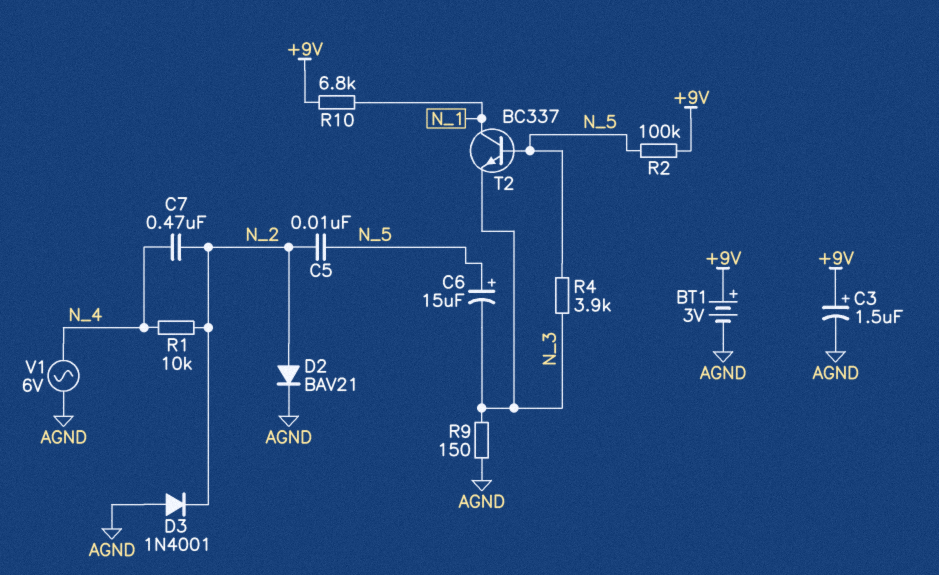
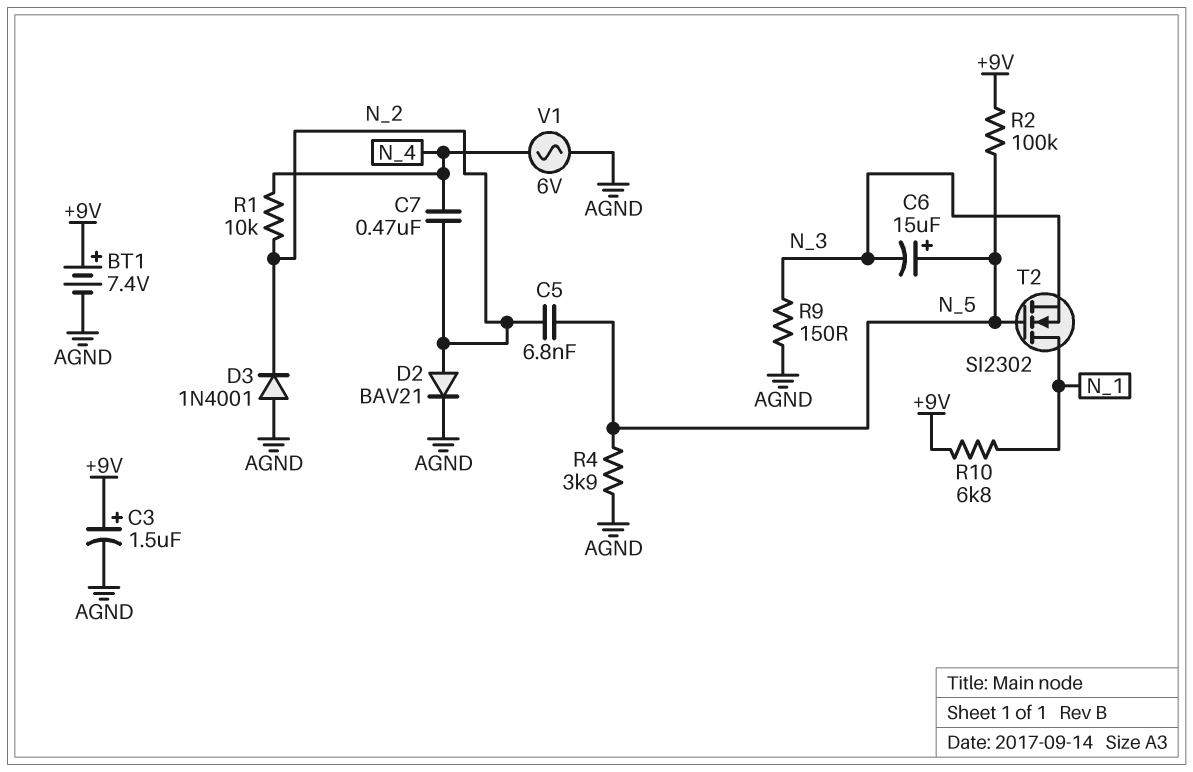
BT1: 3V (plus +9V, minus AGND) -> 7.4V (plus +9V, minus AGND)
C5: 10nF (N_2, N_5) -> 6.8nF (N_2, N_5)
R4: 3.9k (N_3, N_5) -> 3.9k (AGND, N_5)
T2: NPN BC337 (B N_5, C N_1, E N_3) -> NMOS SI2302 (G N_5, D N_1, S N_3)

